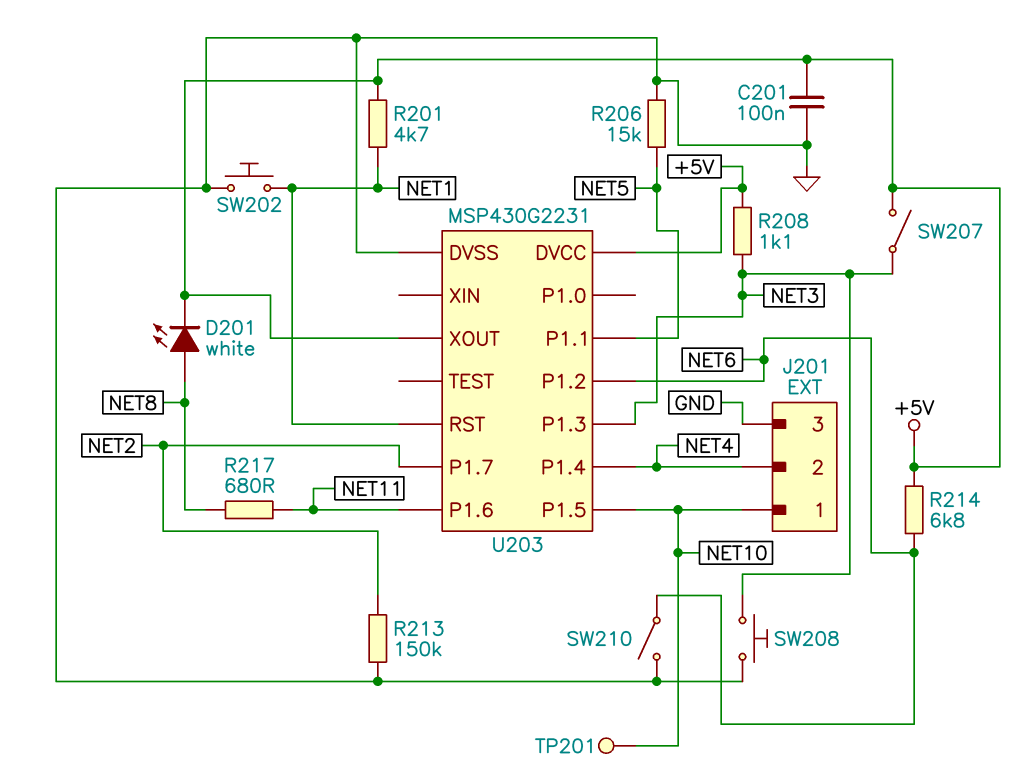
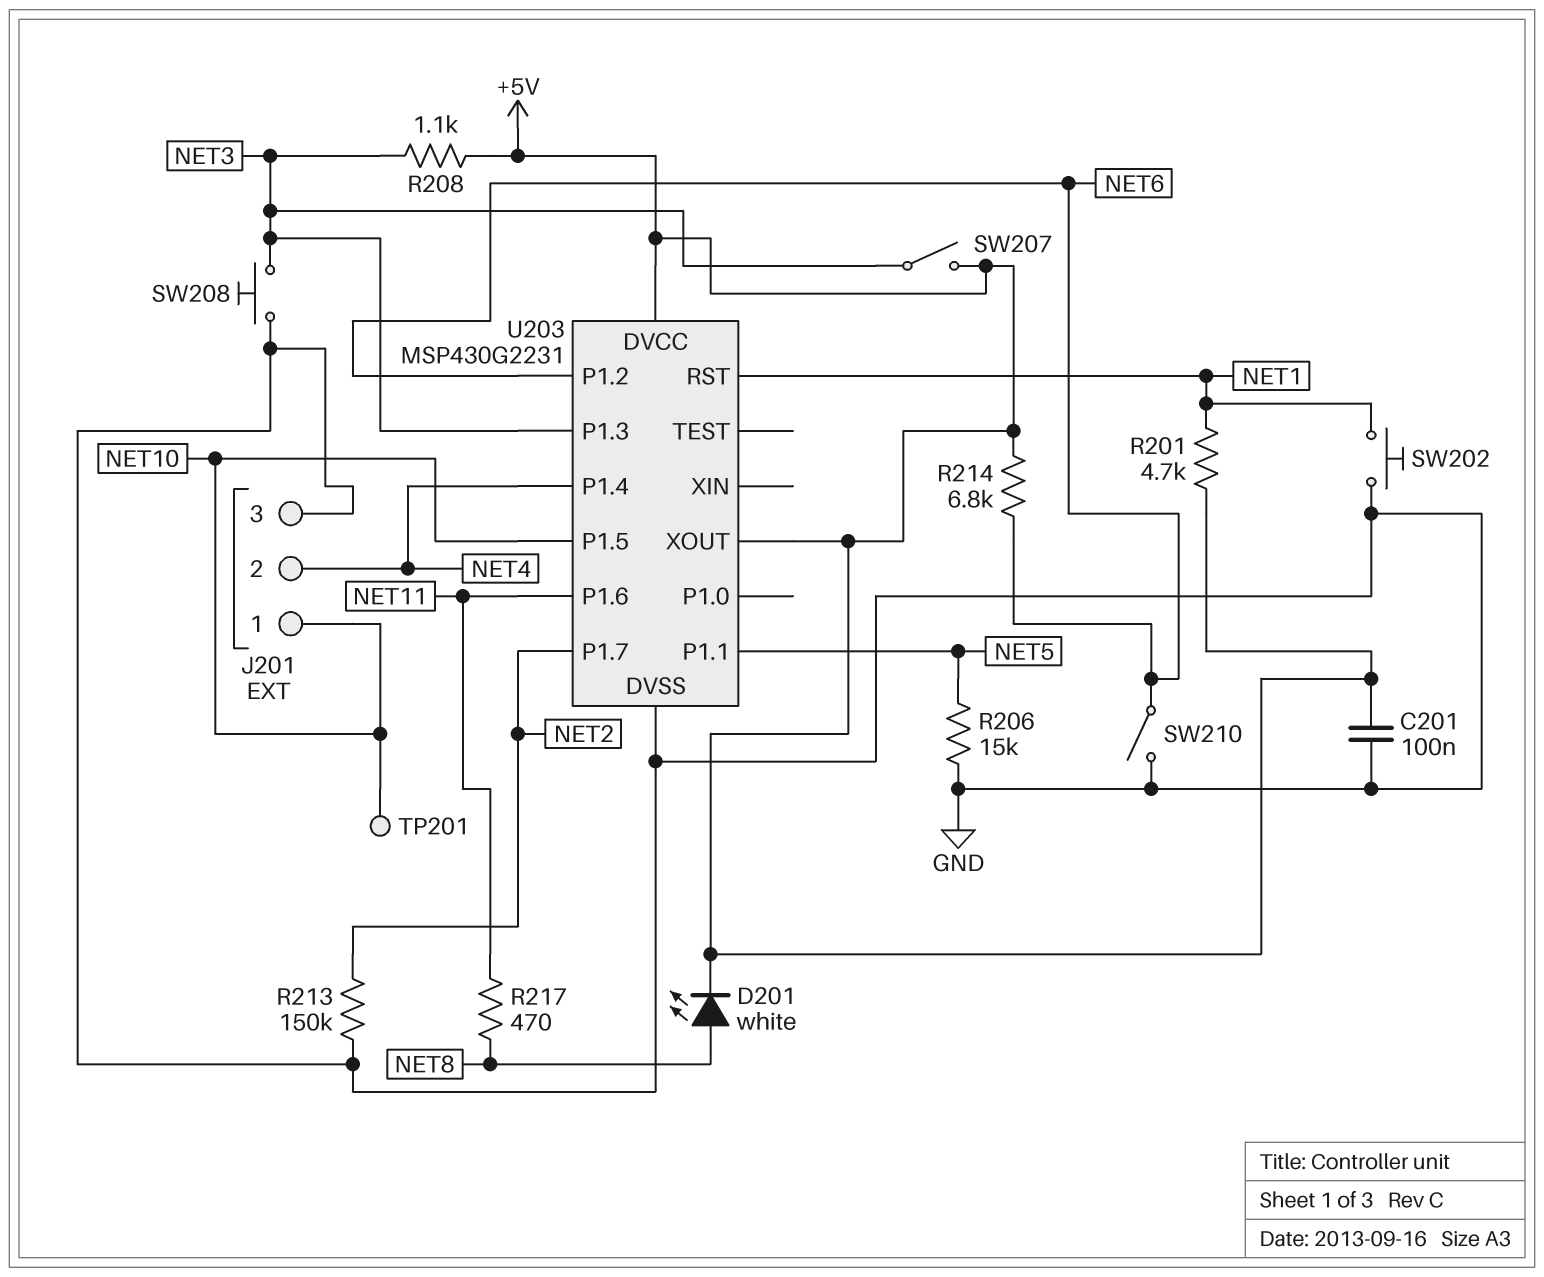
R217: 680 (NET8, NET11) -> 470 (NET8, NET11)

